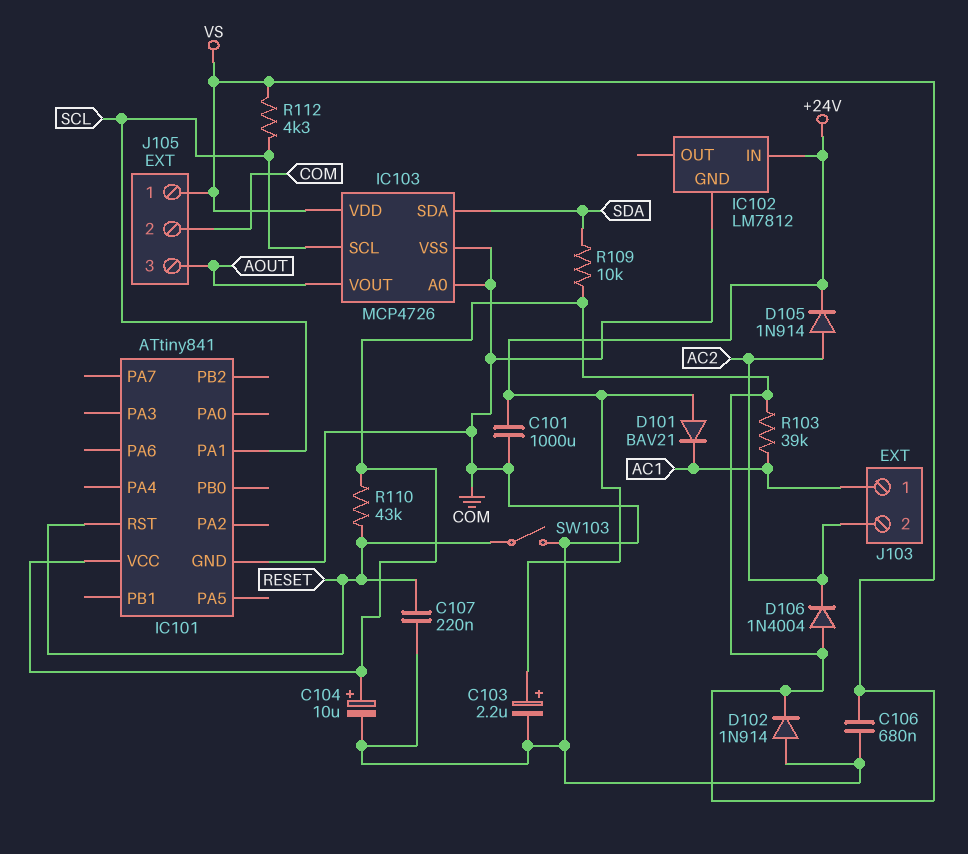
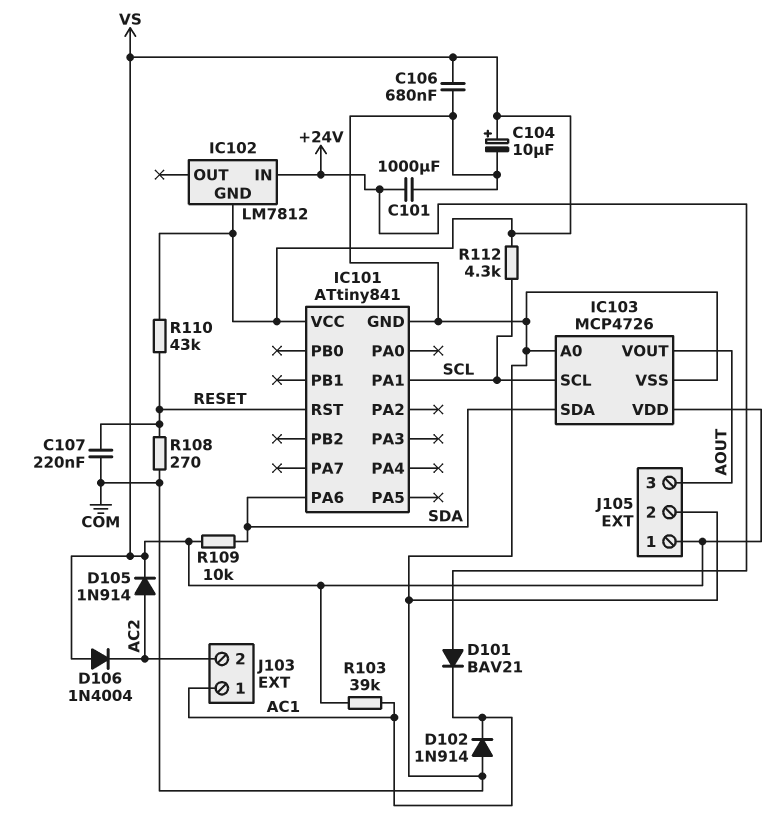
C103: 2.2uF (plus +24V, minus COM) -> none
D102: diode 1N914 (A COM, K VS) -> diode 1N914 (A COM, K AC1)
D105: diode 1N914 (A AC2, K +24V) -> diode 1N914 (A AC2, K VS)
IC101 pin PA6: none -> SDA
IC102 pin GND: COM -> VS
R108: none -> 270 (COM, RESET)
SW103: switch (COM, RESET) -> none

